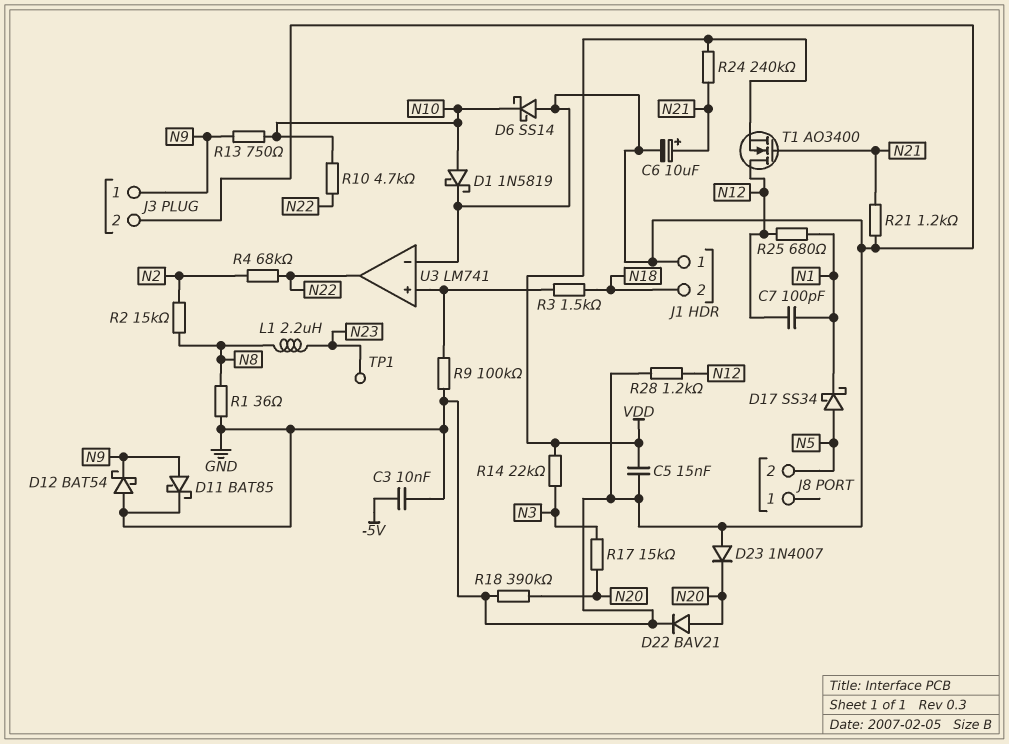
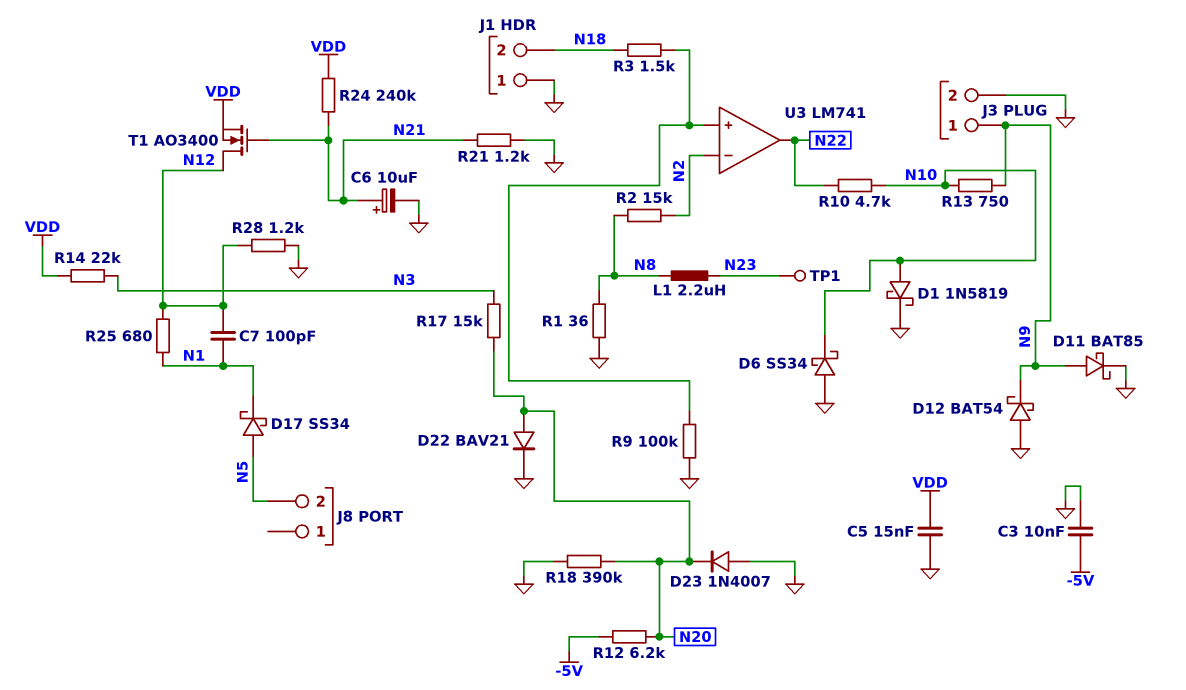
D6: schottky SS14 (A GND, K N10) -> schottky SS34 (A GND, K N10)
R4: 68k (N2, N22) -> none
R12: none -> 6.2k (-5V, N20)
U3 pin in-: GND -> N2

